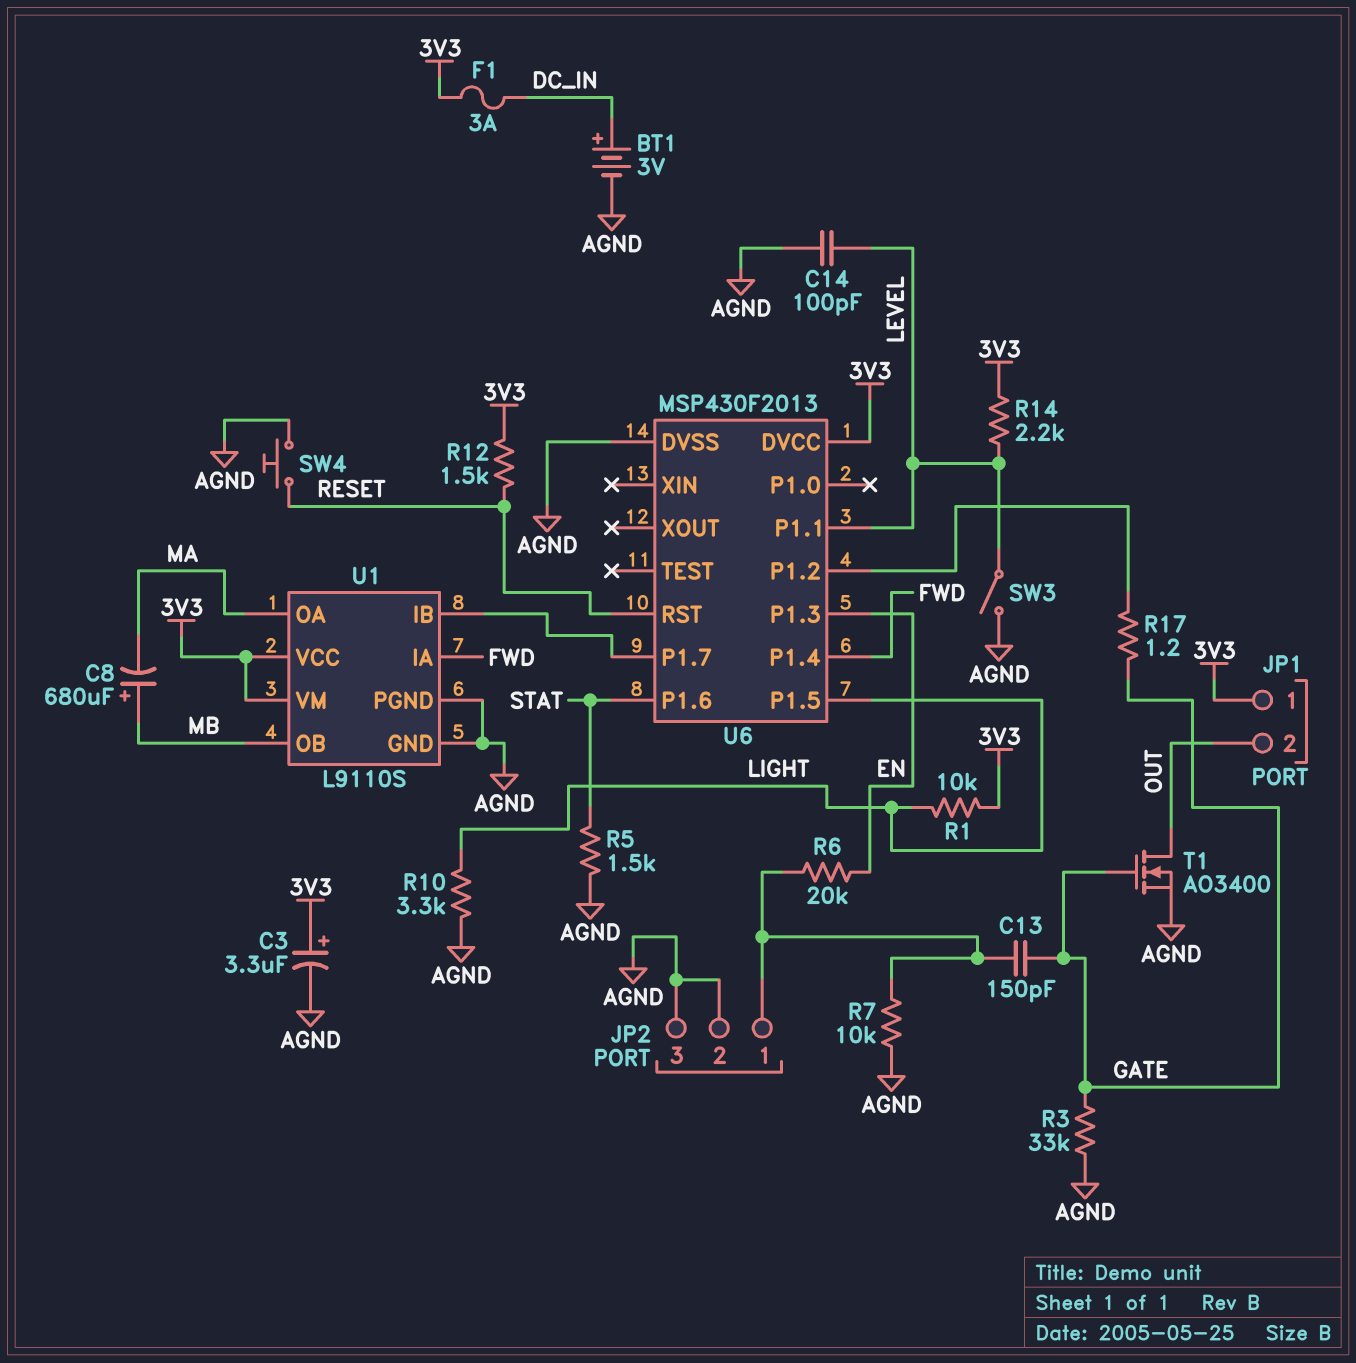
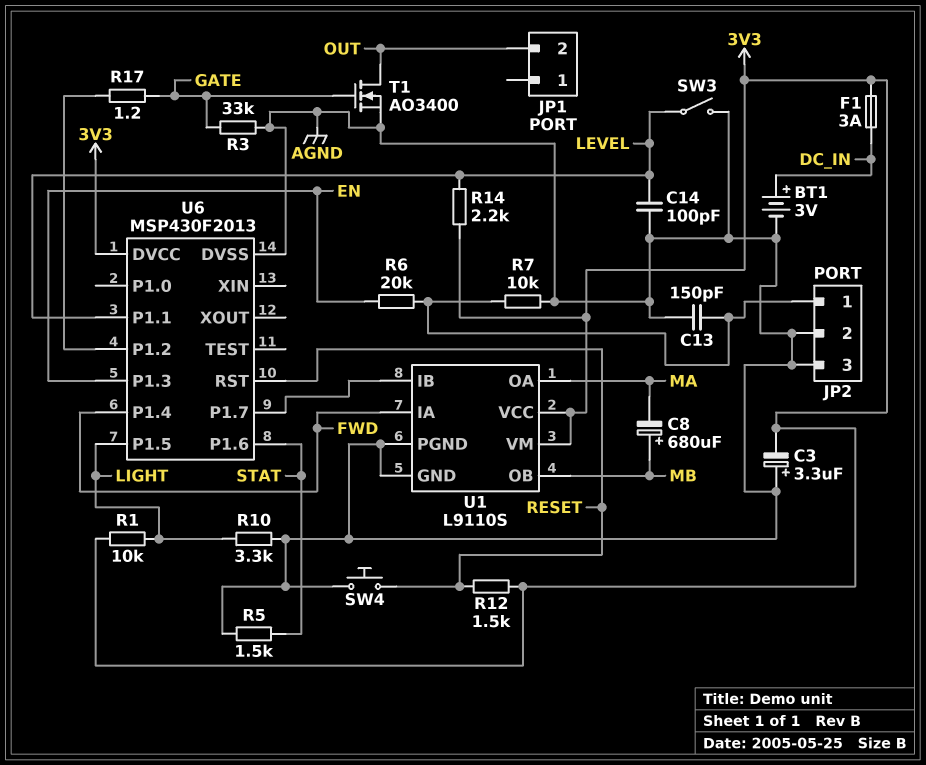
C3: 3.3uF (plus 3V3, minus AGND) -> 3.3uF (plus AGND, minus 3V3)
C13: 150pF (GATE, JP2/1) -> 150pF (AGND, JP2/1)
JP1 pin 1: 3V3 -> none

